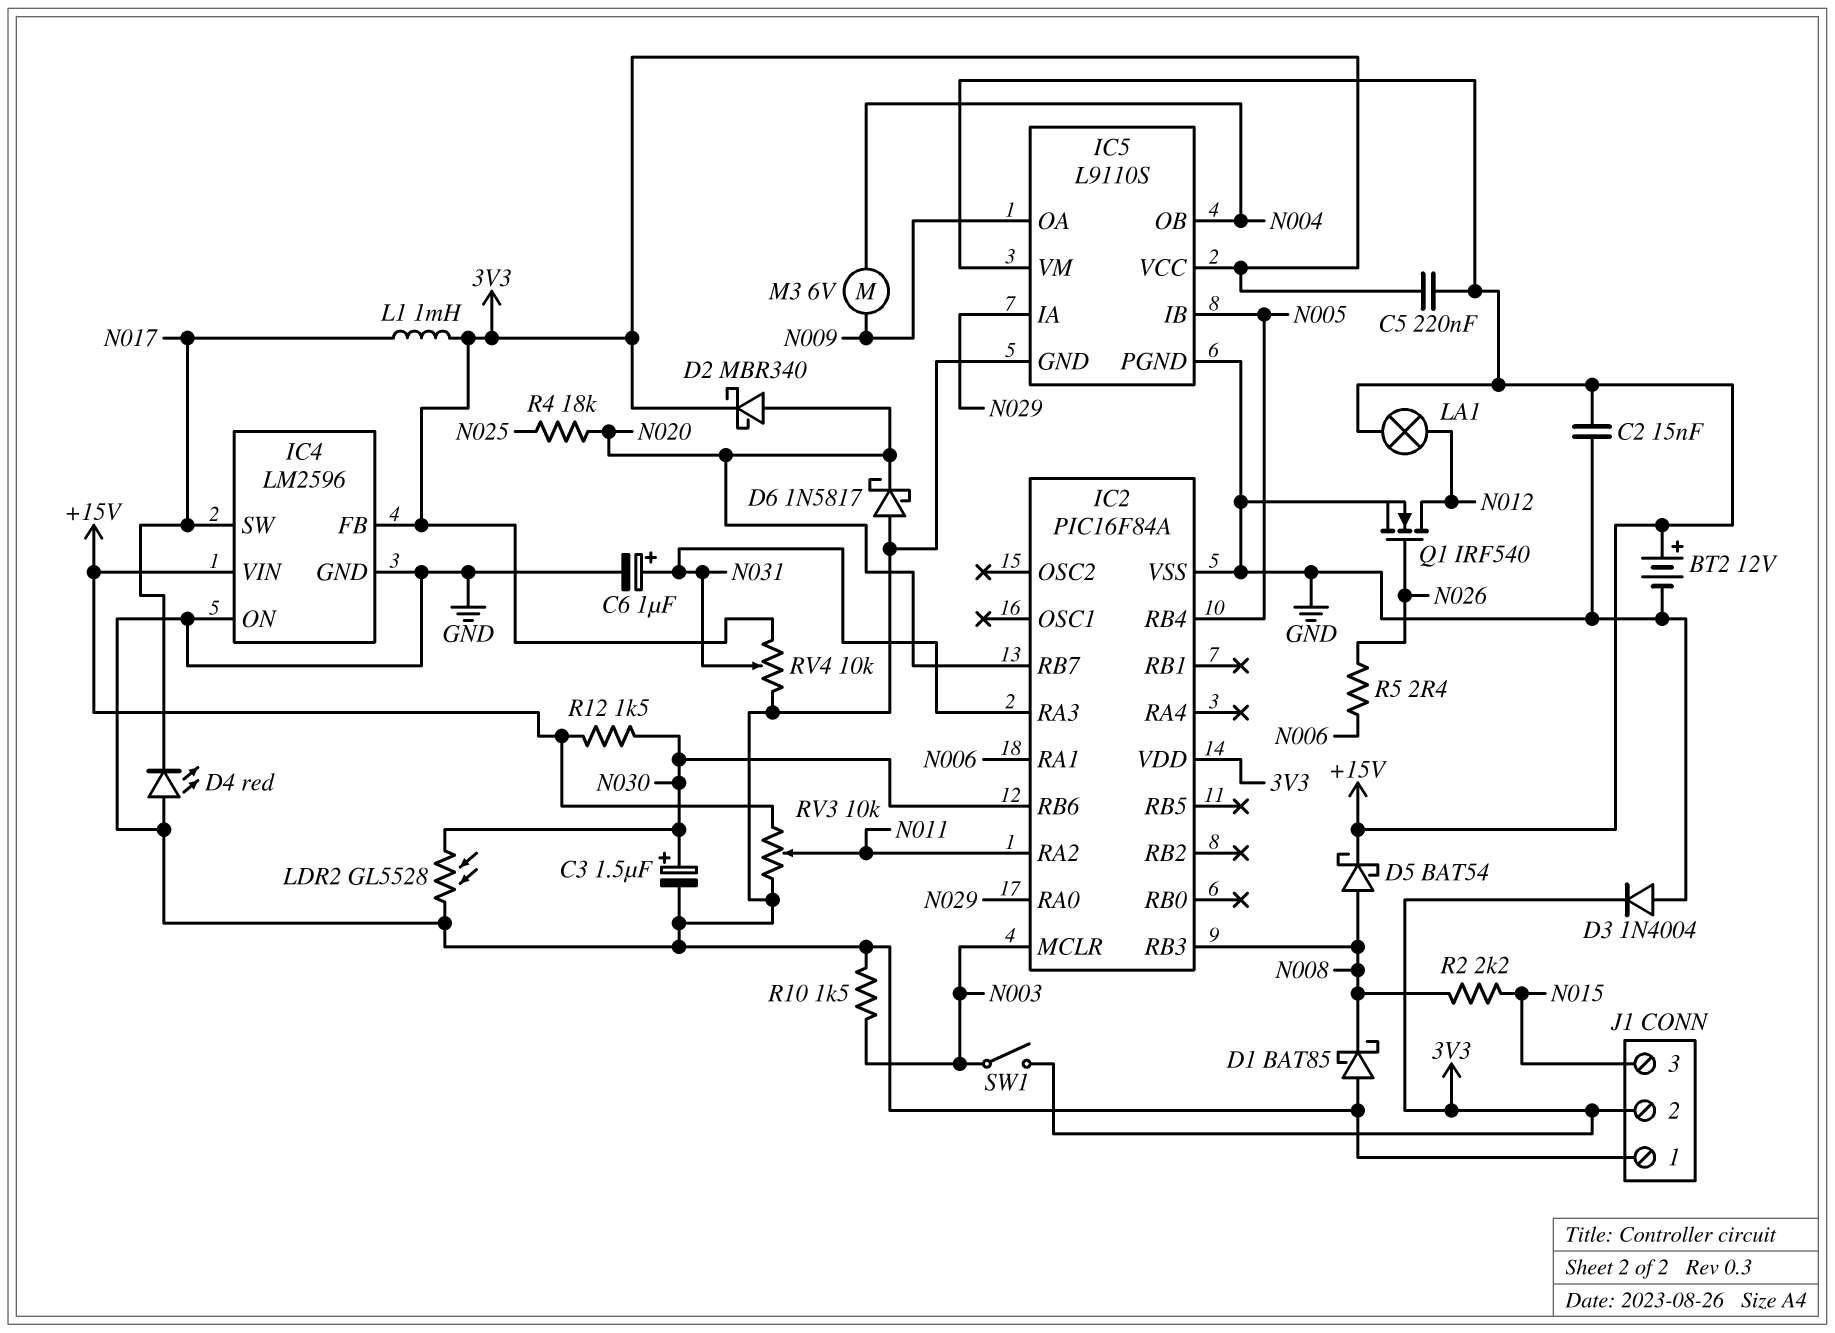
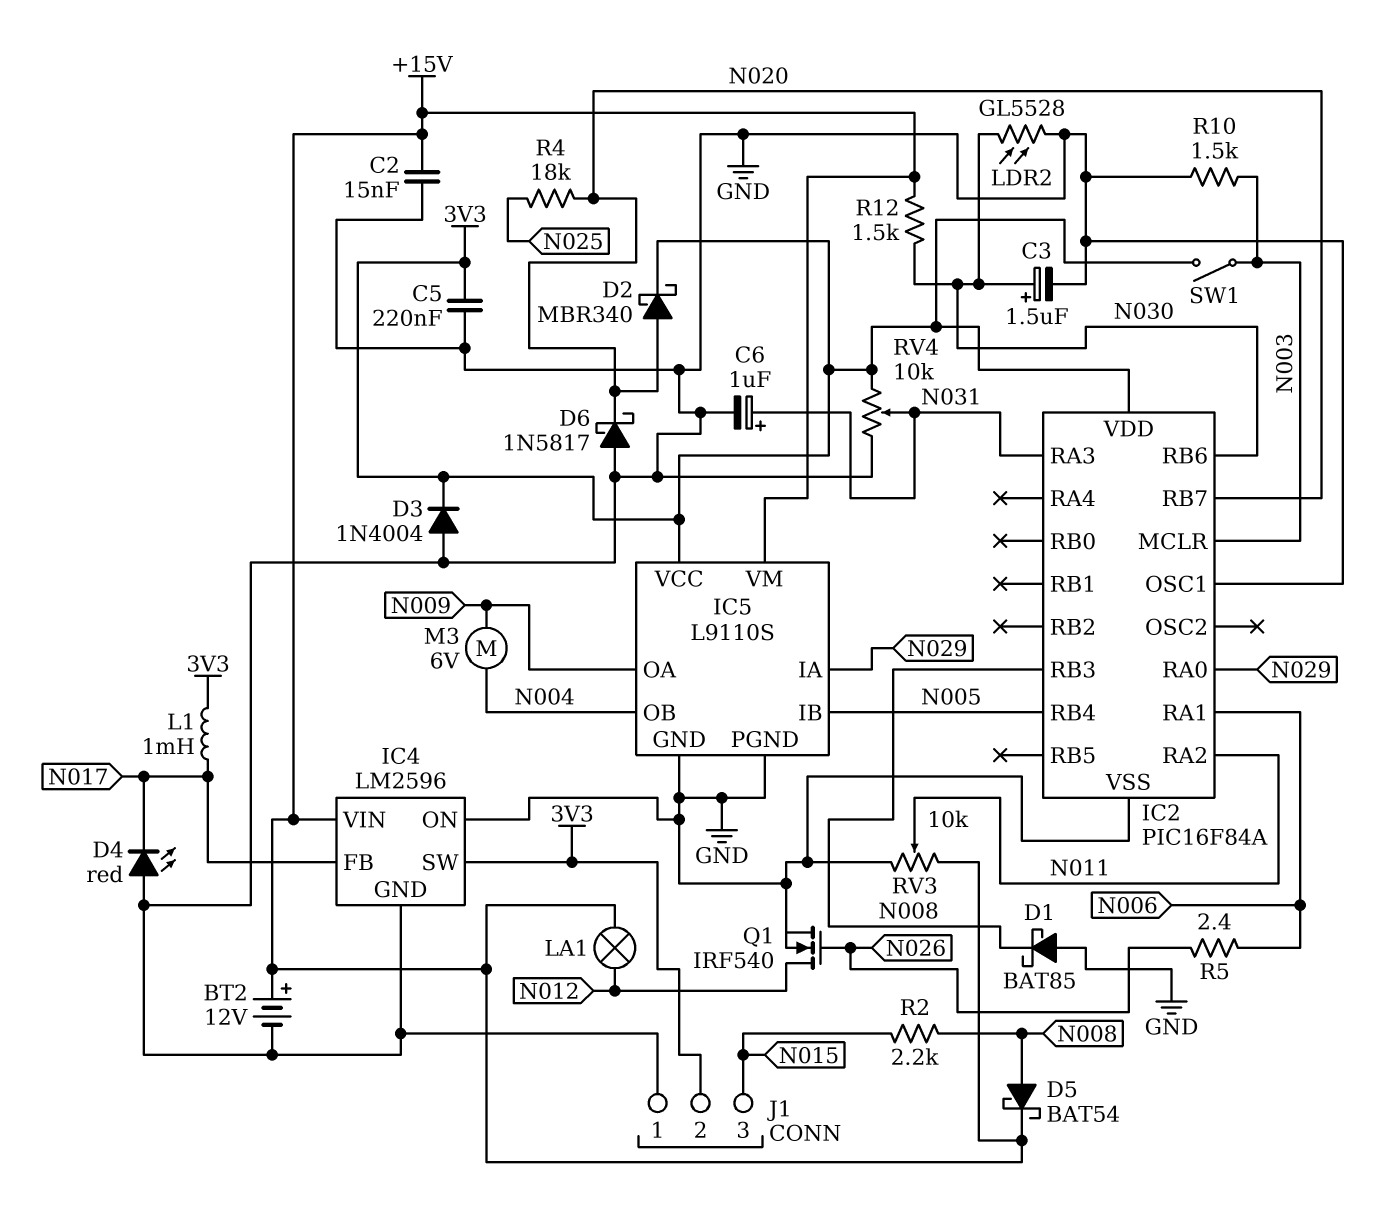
C5: 220nF (+15V, 3V3) -> 220nF (3V3, GND)
IC2 pin OSC1: none -> GND
IC4 pin FB: 3V3 -> N017
IC4 pin SW: N017 -> 3V3

